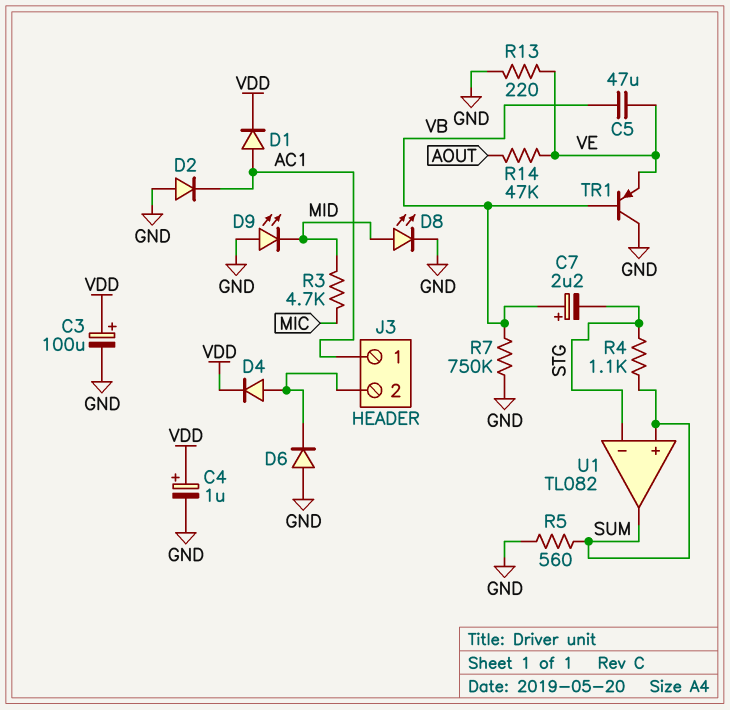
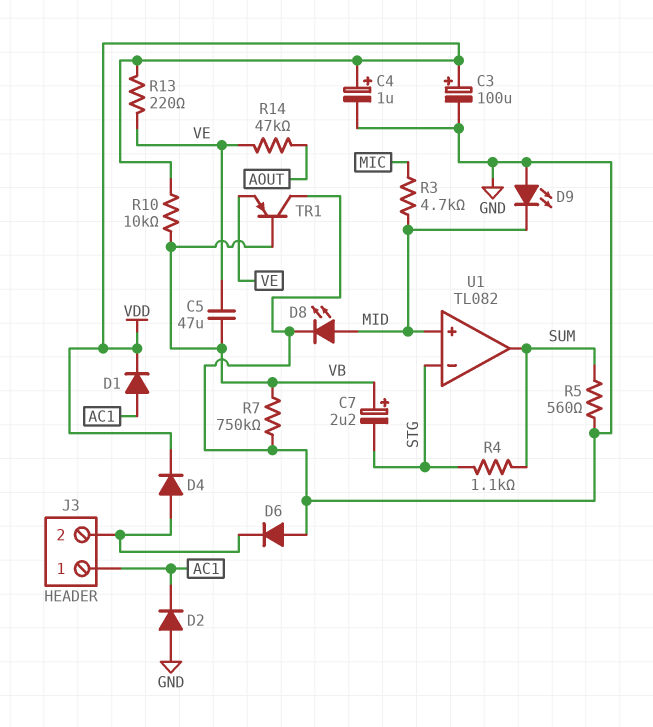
R10: none -> 10k (VB, VDD)
R13: 220 (GND, VE) -> 220 (VDD, VE)
U1 pin in+: SUM -> MID

